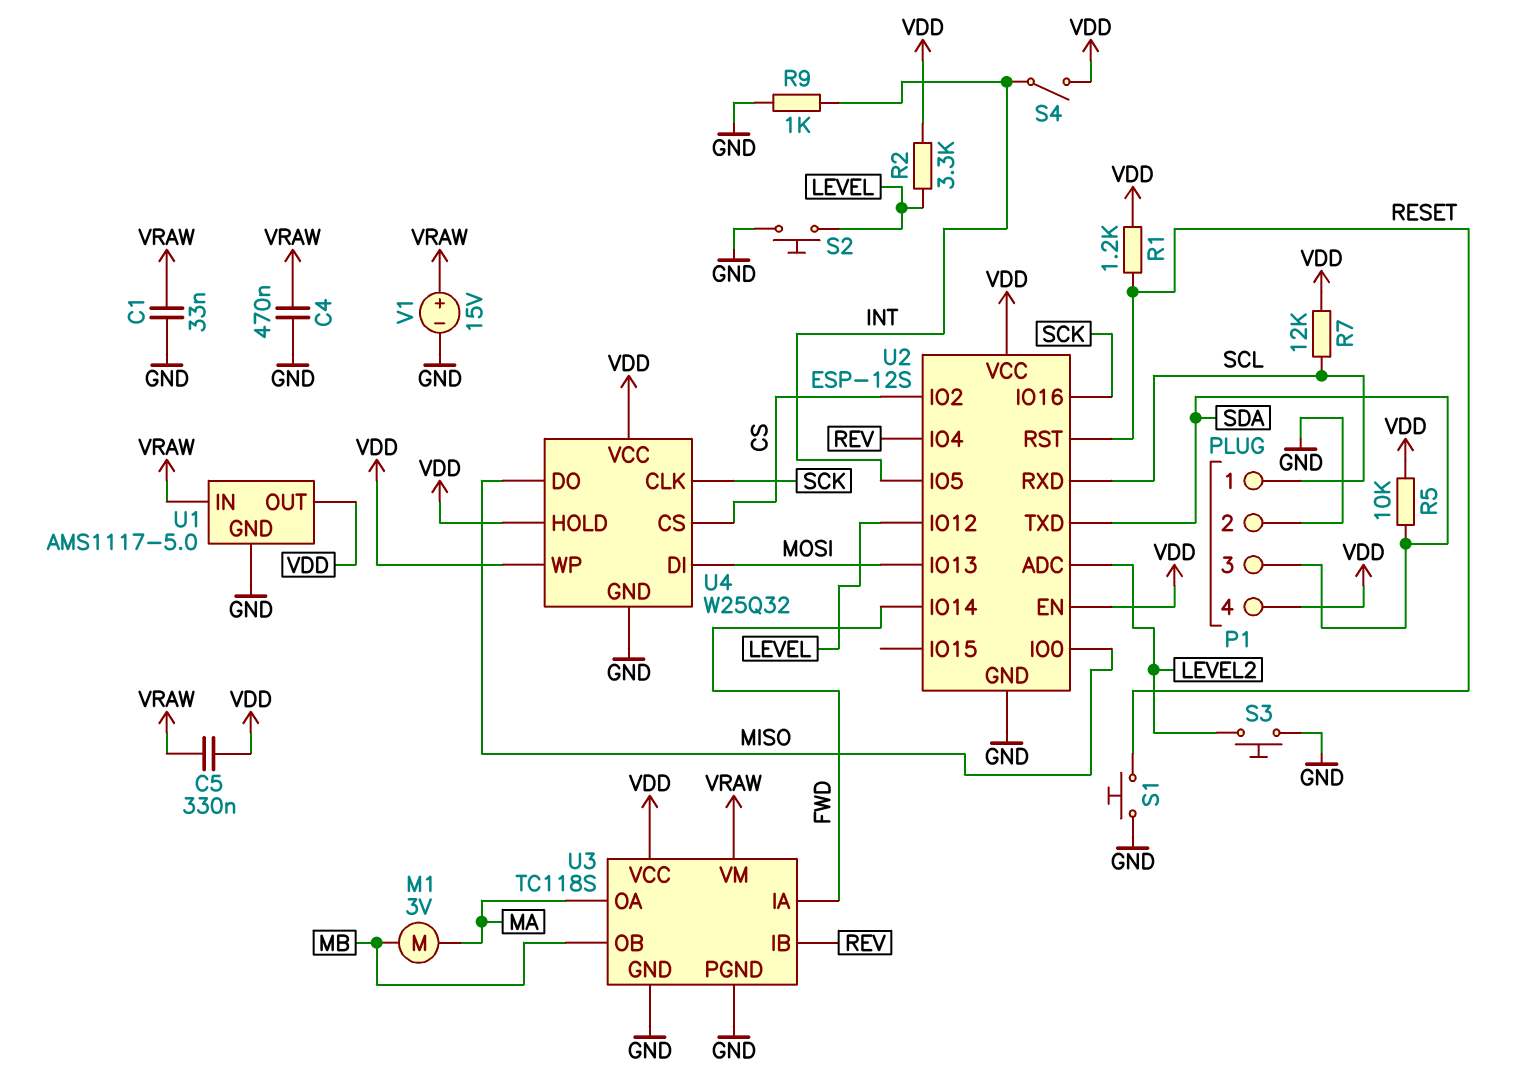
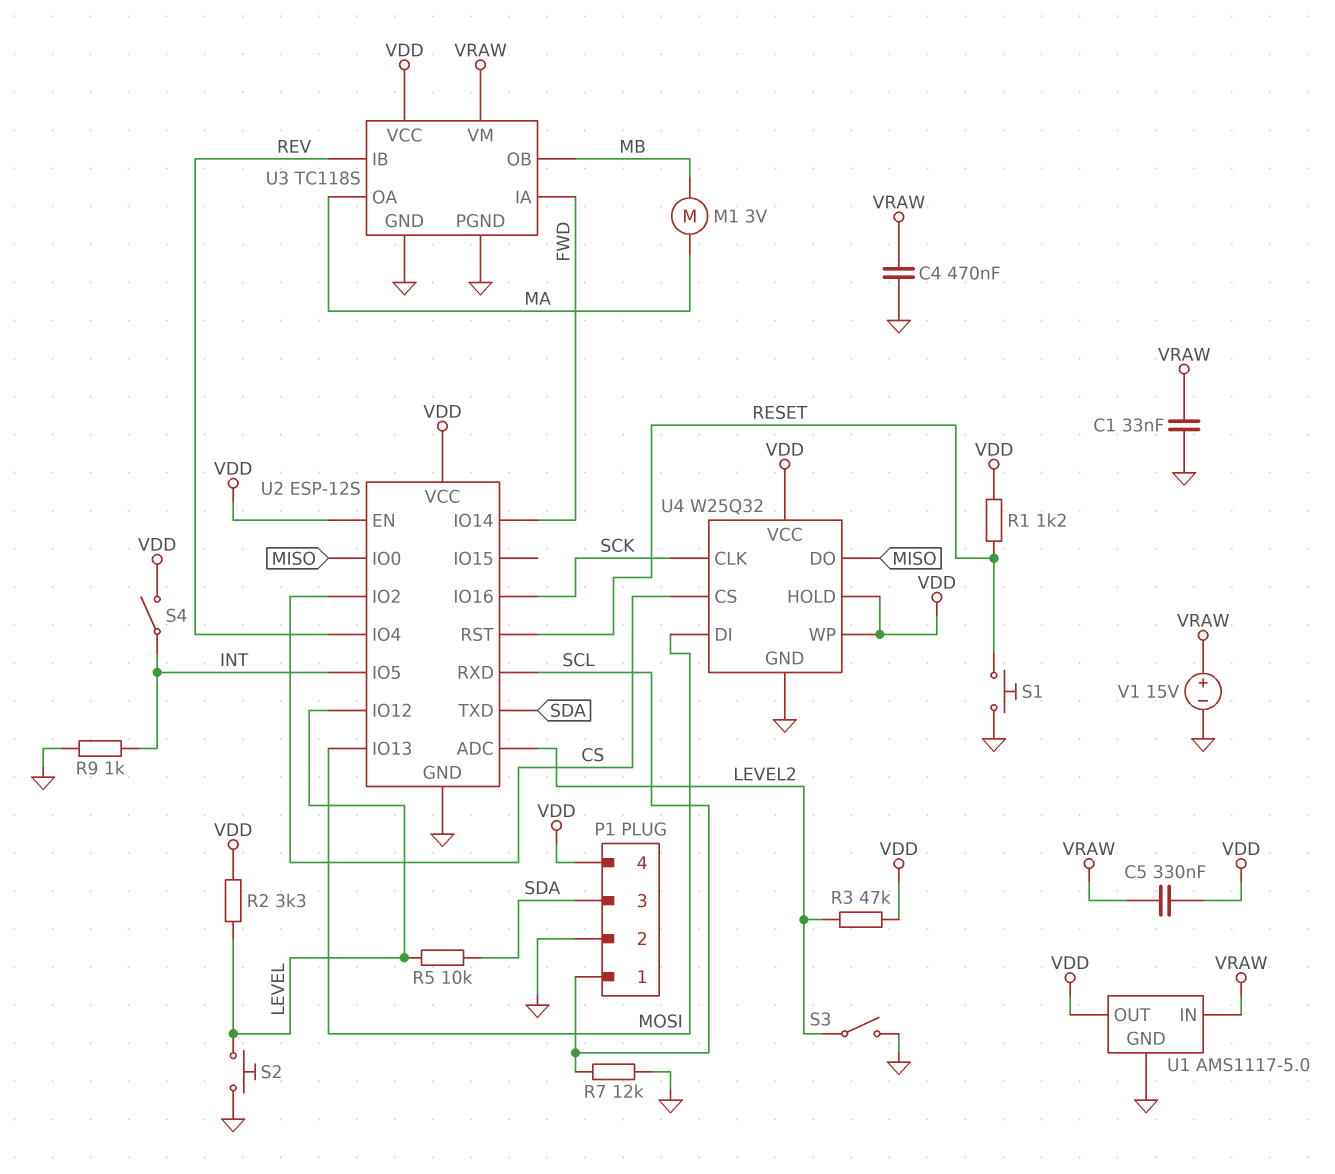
R3: none -> 47k (LEVEL2, VDD)
R5: 10k (SDA, VDD) -> 10k (LEVEL, SDA)
R7: 12k (SCL, VDD) -> 12k (GND, SCL)
S3: button (GND, LEVEL2) -> switch (GND, LEVEL2)

